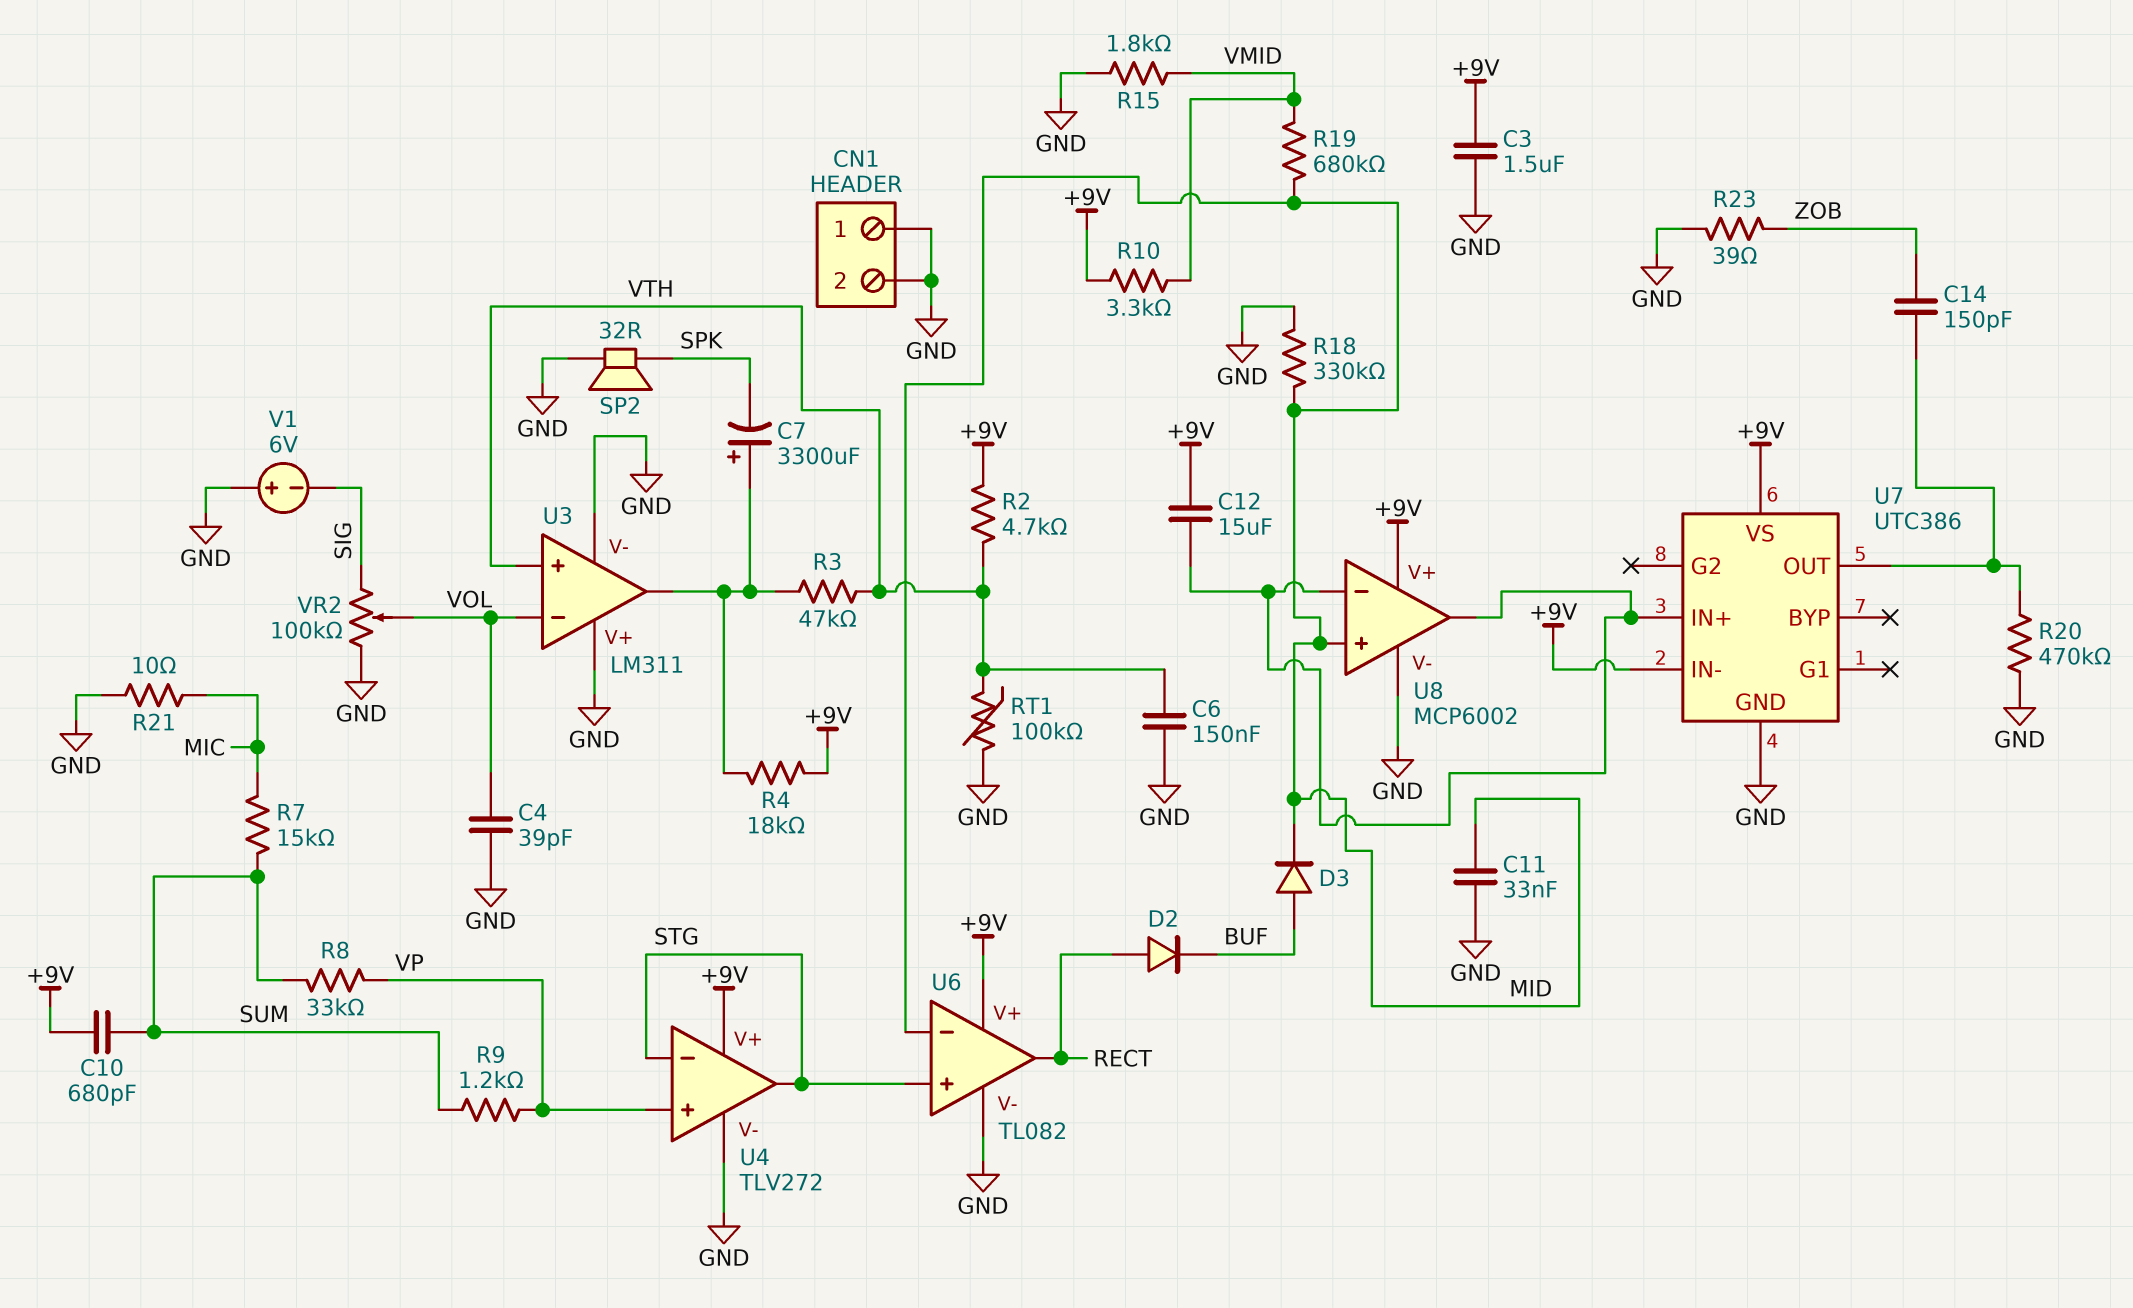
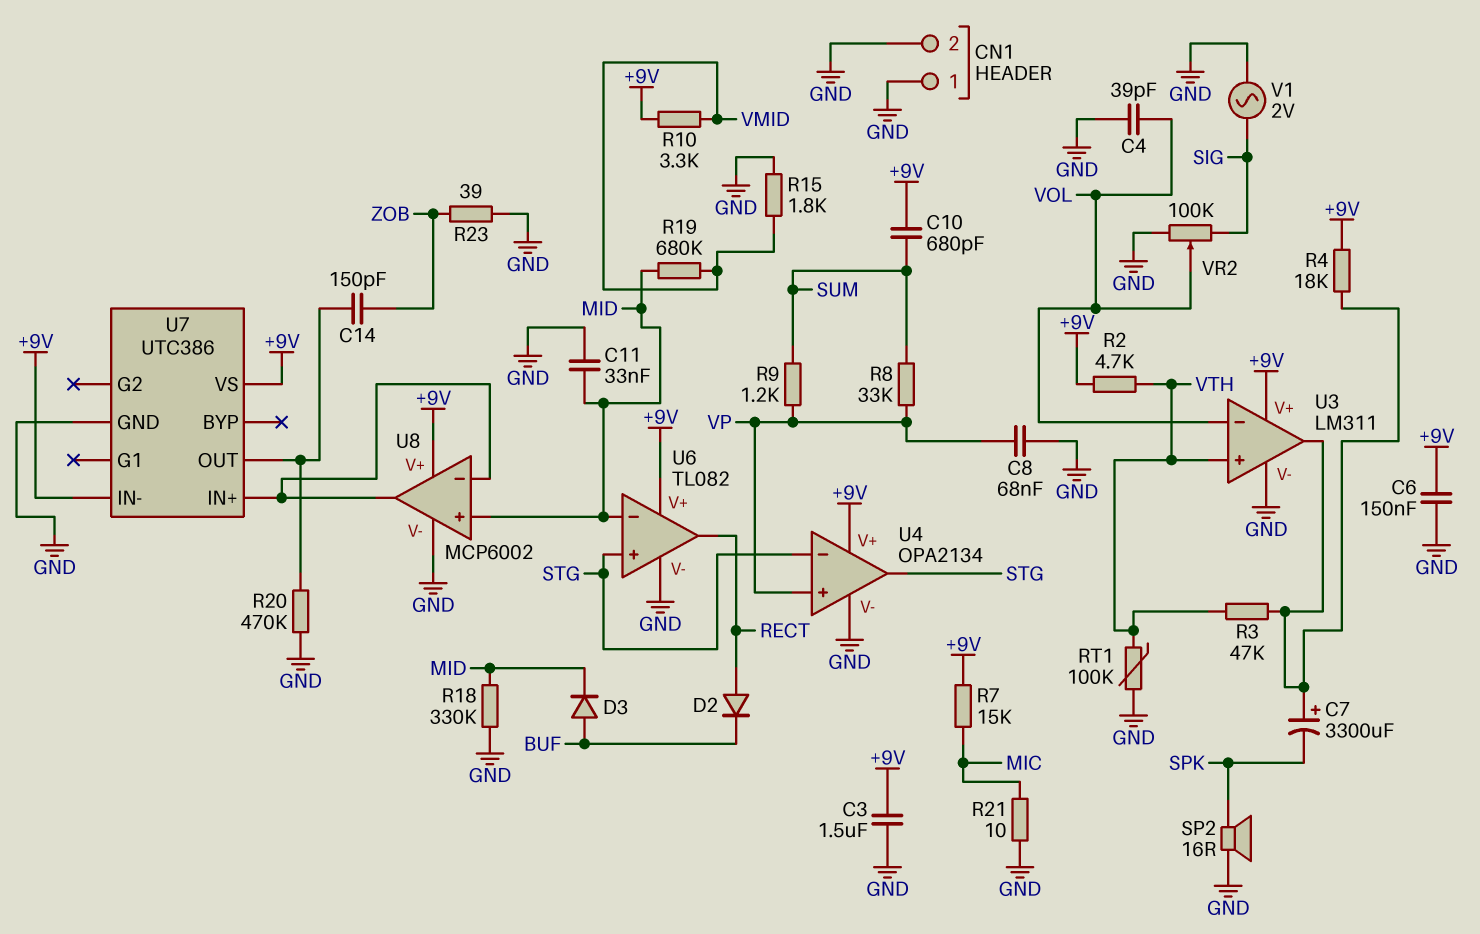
C6: 150nF (GND, VTH) -> 150nF (+9V, GND)
C8: none -> 68nF (GND, VP)
C12: 15uF (+9V, U7/IN+) -> none
R7: 15k (MIC, SUM) -> 15k (+9V, MIC)
SP2: speaker 32R (GND, SPK) -> speaker 16R (GND, SPK)
U3 pin V+: GND -> +9V
U4: TLV272 -> OPA2134
V1: 6V (plus GND, minus SIG) -> AC 2V (GND, SIG)

